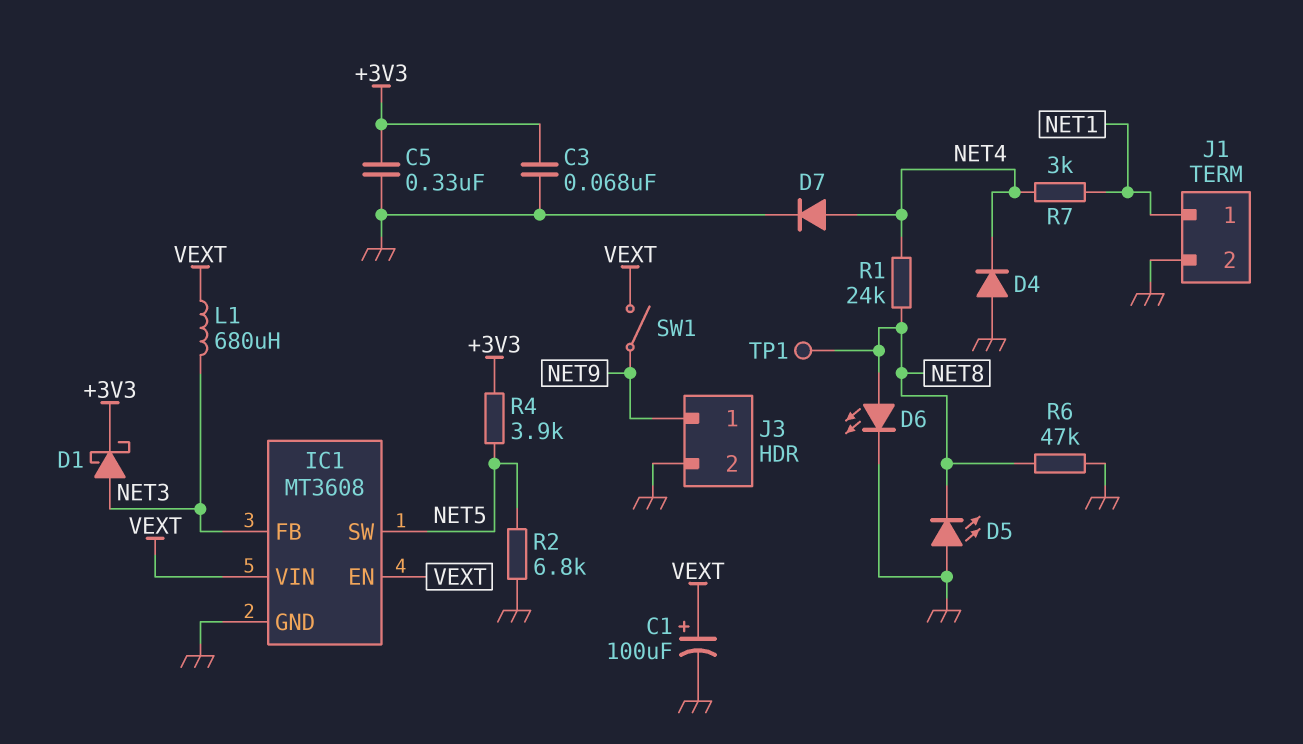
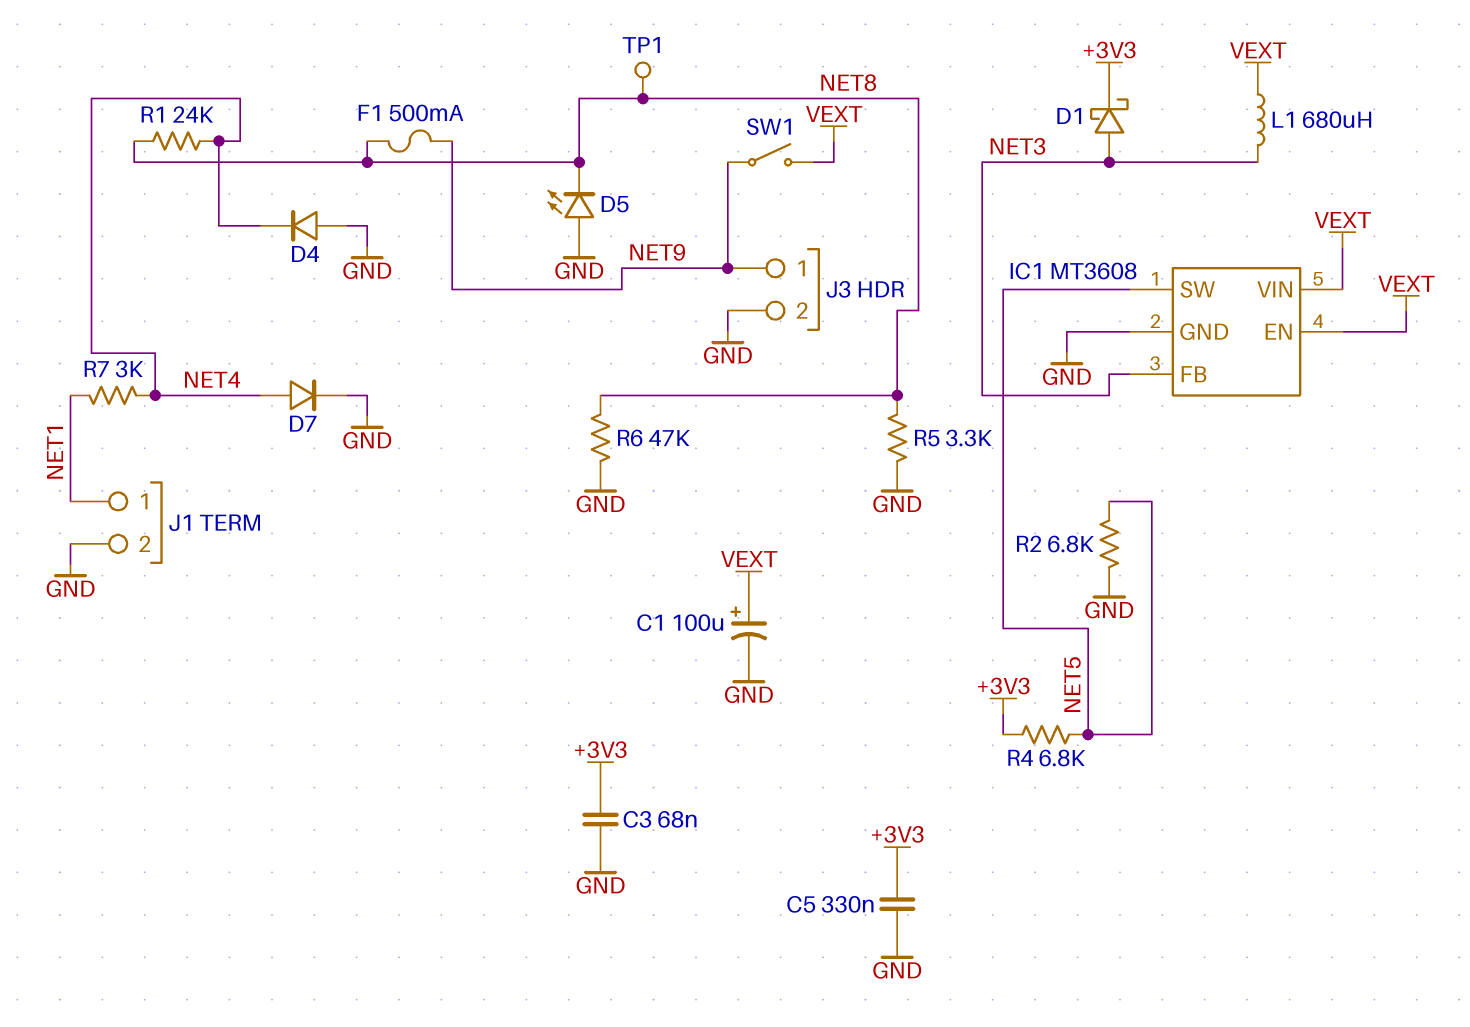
D6: LED (A NET8, K GND) -> none
F1: none -> 500mA (NET8, NET9)
R4: 3.9k (+3V3, NET5) -> 6.8k (+3V3, NET5)
R5: none -> 3.3k (GND, NET8)

